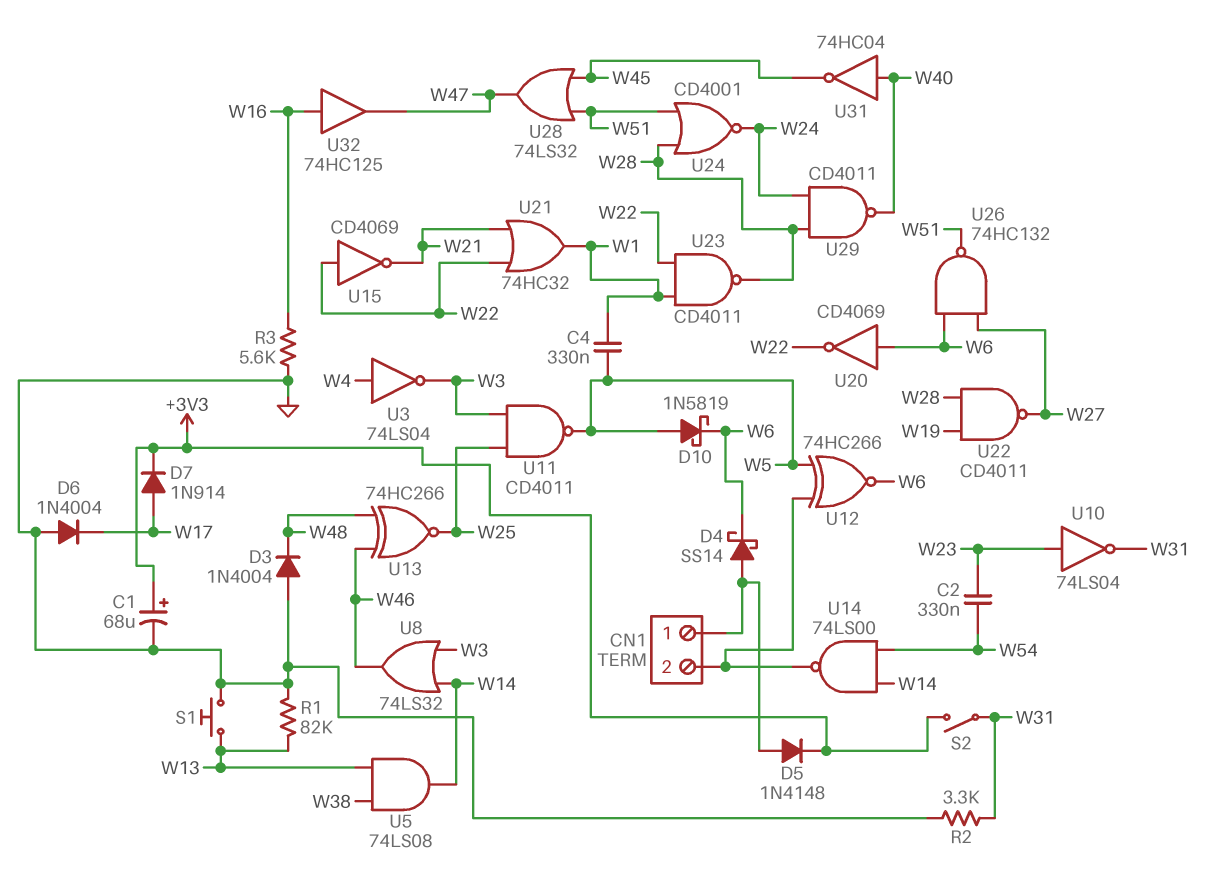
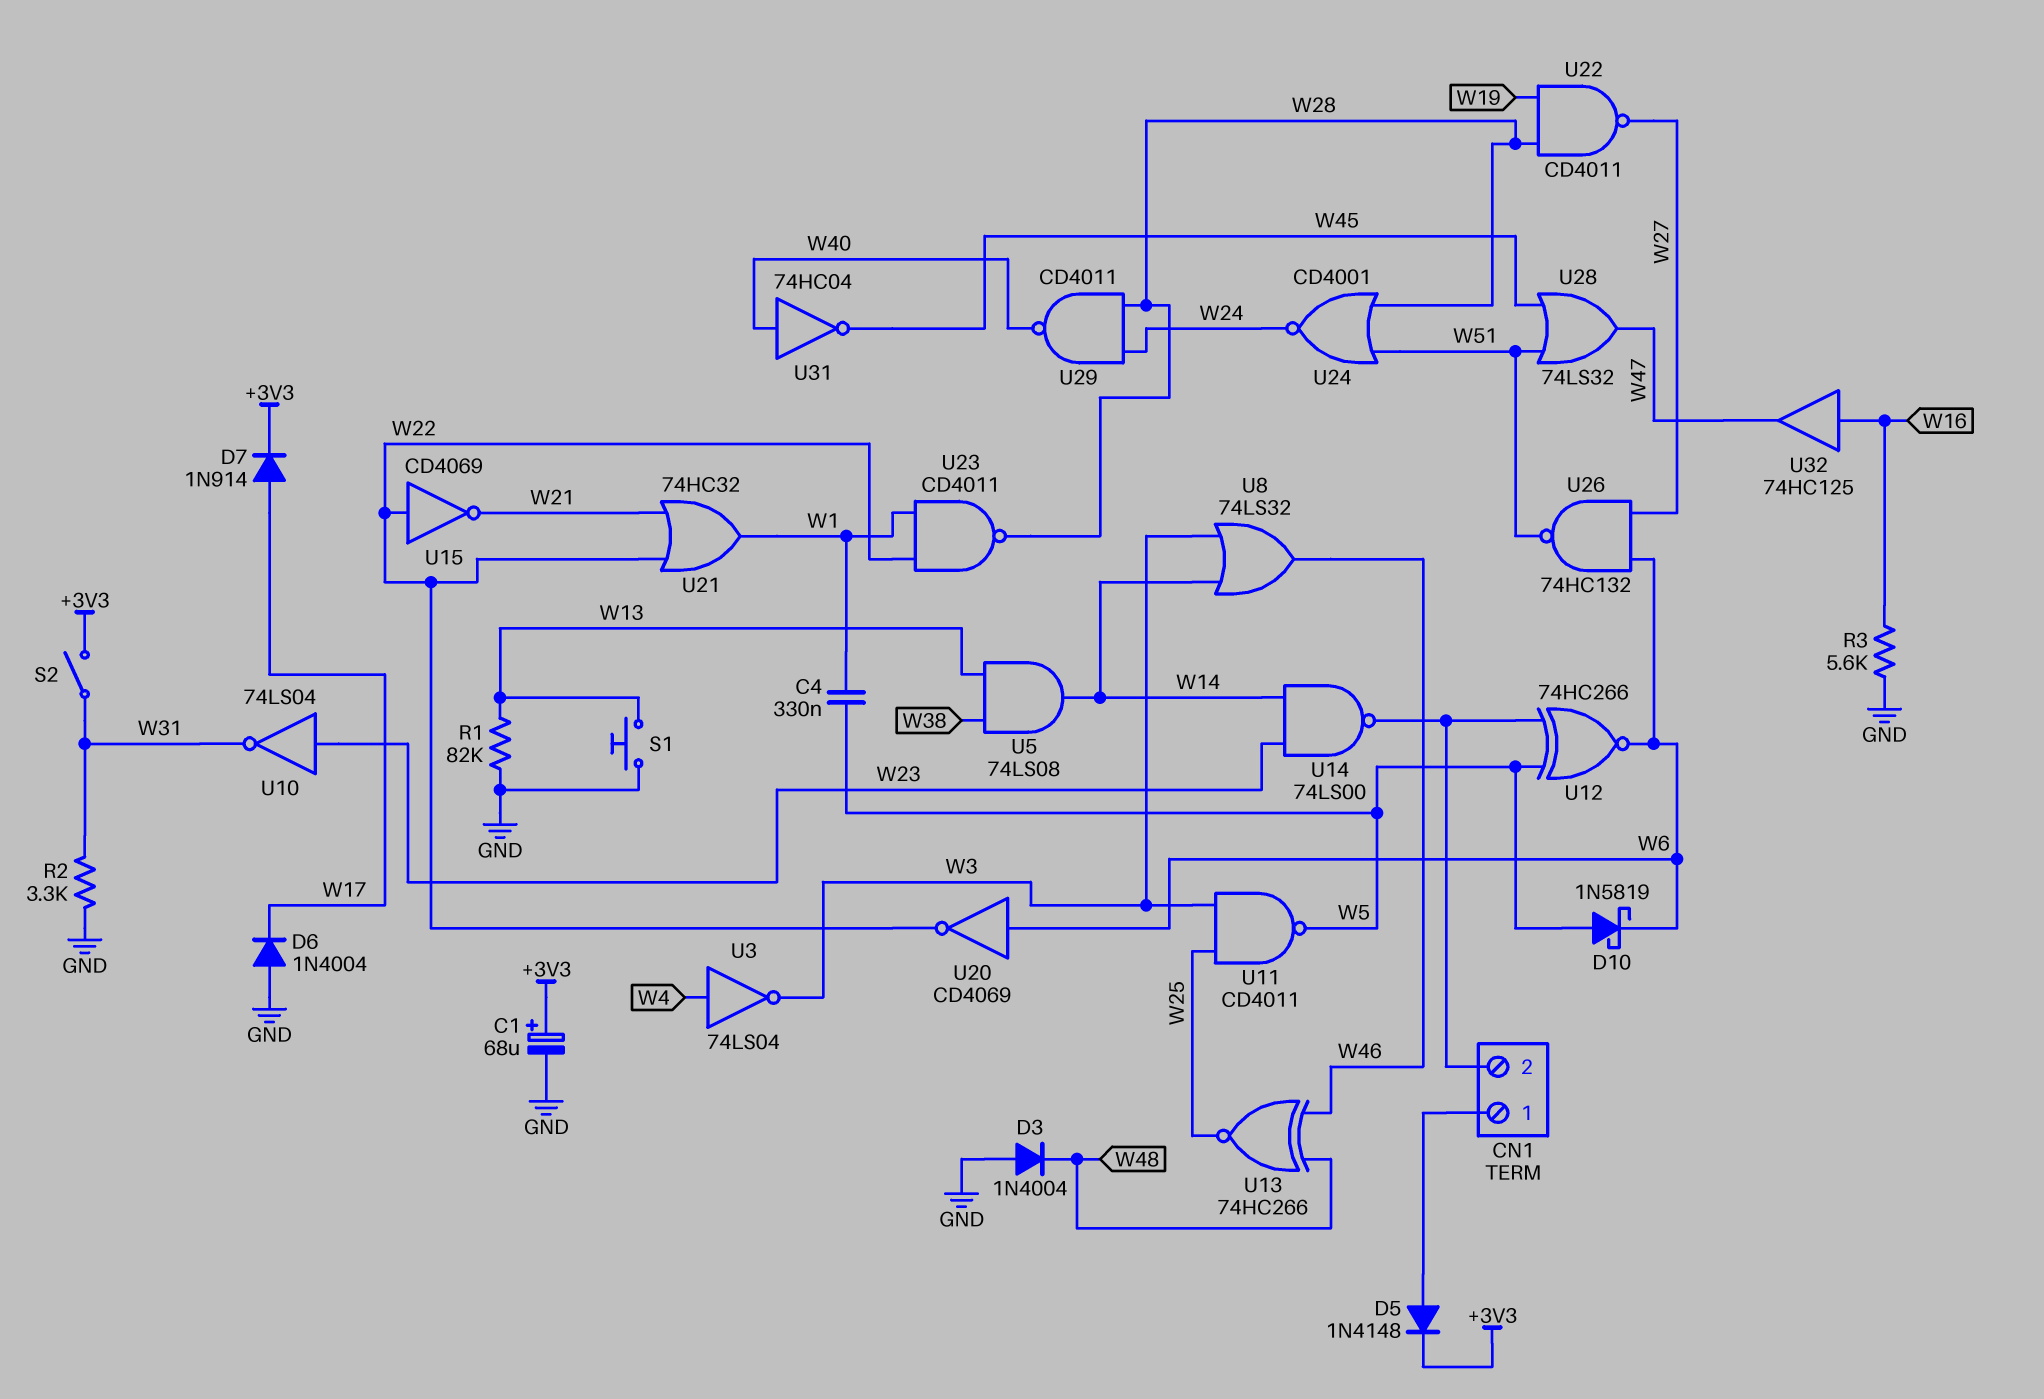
C2: 330nF (W23, W54) -> none
D4: schottky SS14 (A CN1/1, K W6) -> none
U14: NAND 74LS00 (in W14, in W54, out CN1/2) -> NAND 74LS00 (in W14, in W23, out CN1/2)

